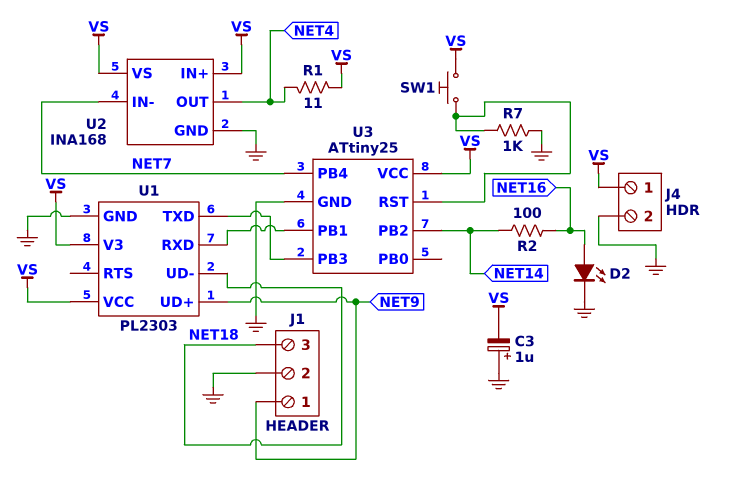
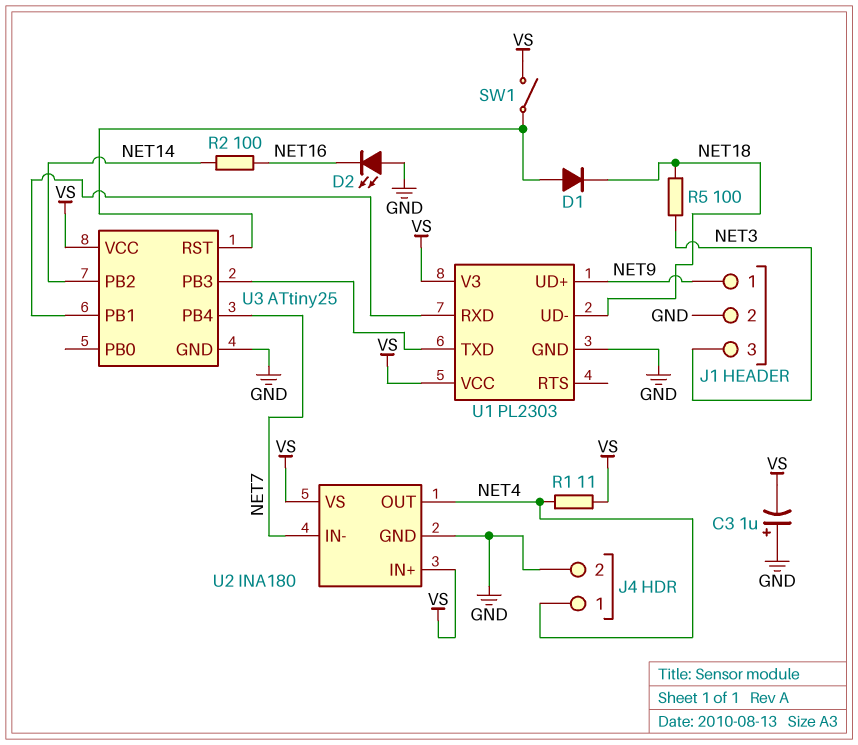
D1: none -> diode (A U3/RST, K NET18)
D2: LED (A NET16, K GND) -> LED (A GND, K NET16)
J1 pin 3: NET18 -> NET3
J4 pin 1: VS -> NET4
R5: none -> 100 (NET3, NET18)
R7: 1k (GND, U3/RST) -> none
SW1: button (U3/RST, VS) -> switch (U3/RST, VS)
U2: INA168 -> INA180

